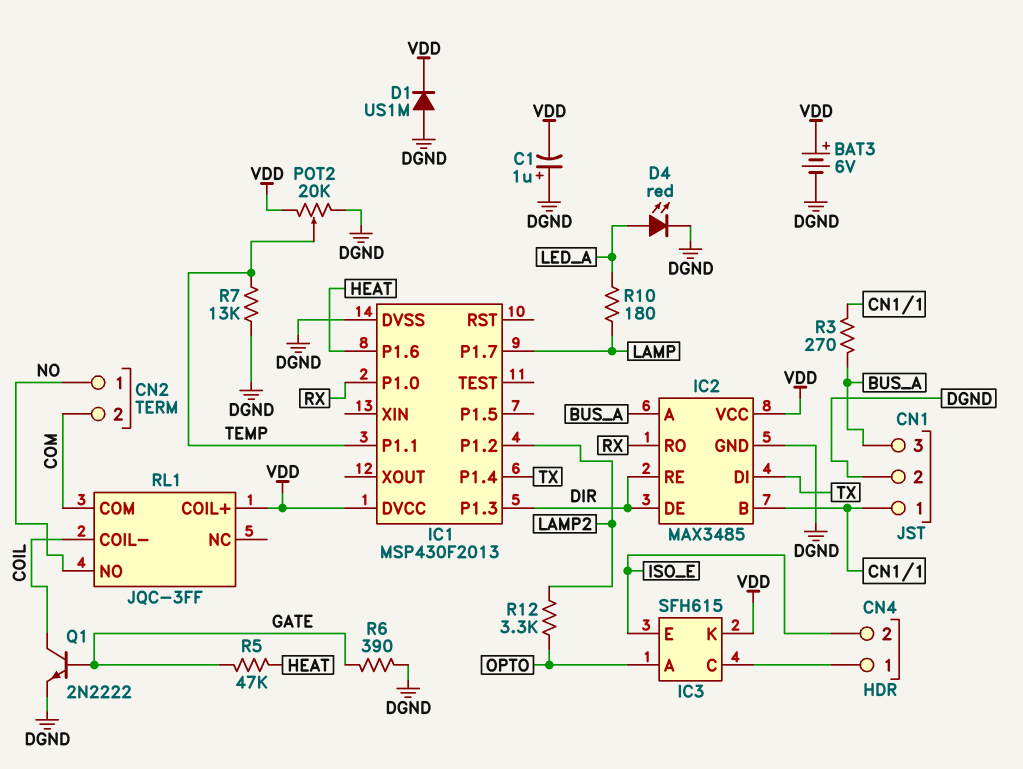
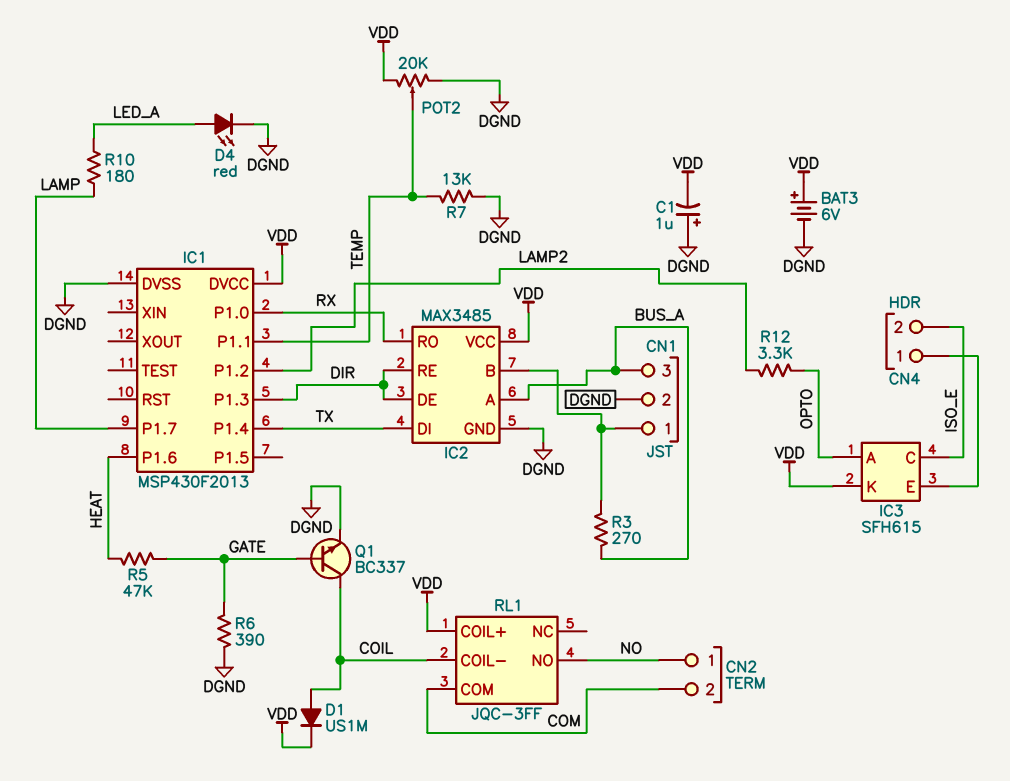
D1: diode US1M (A DGND, K VDD) -> diode US1M (A COIL, K VDD)
IC3 pin C: CN4/1 -> ISO_E
IC3 pin E: ISO_E -> CN4/1
Q1: NPN 2N2222 (B GATE, C COIL, E DGND) -> NPN BC337 (B GATE, C COIL, E DGND)

